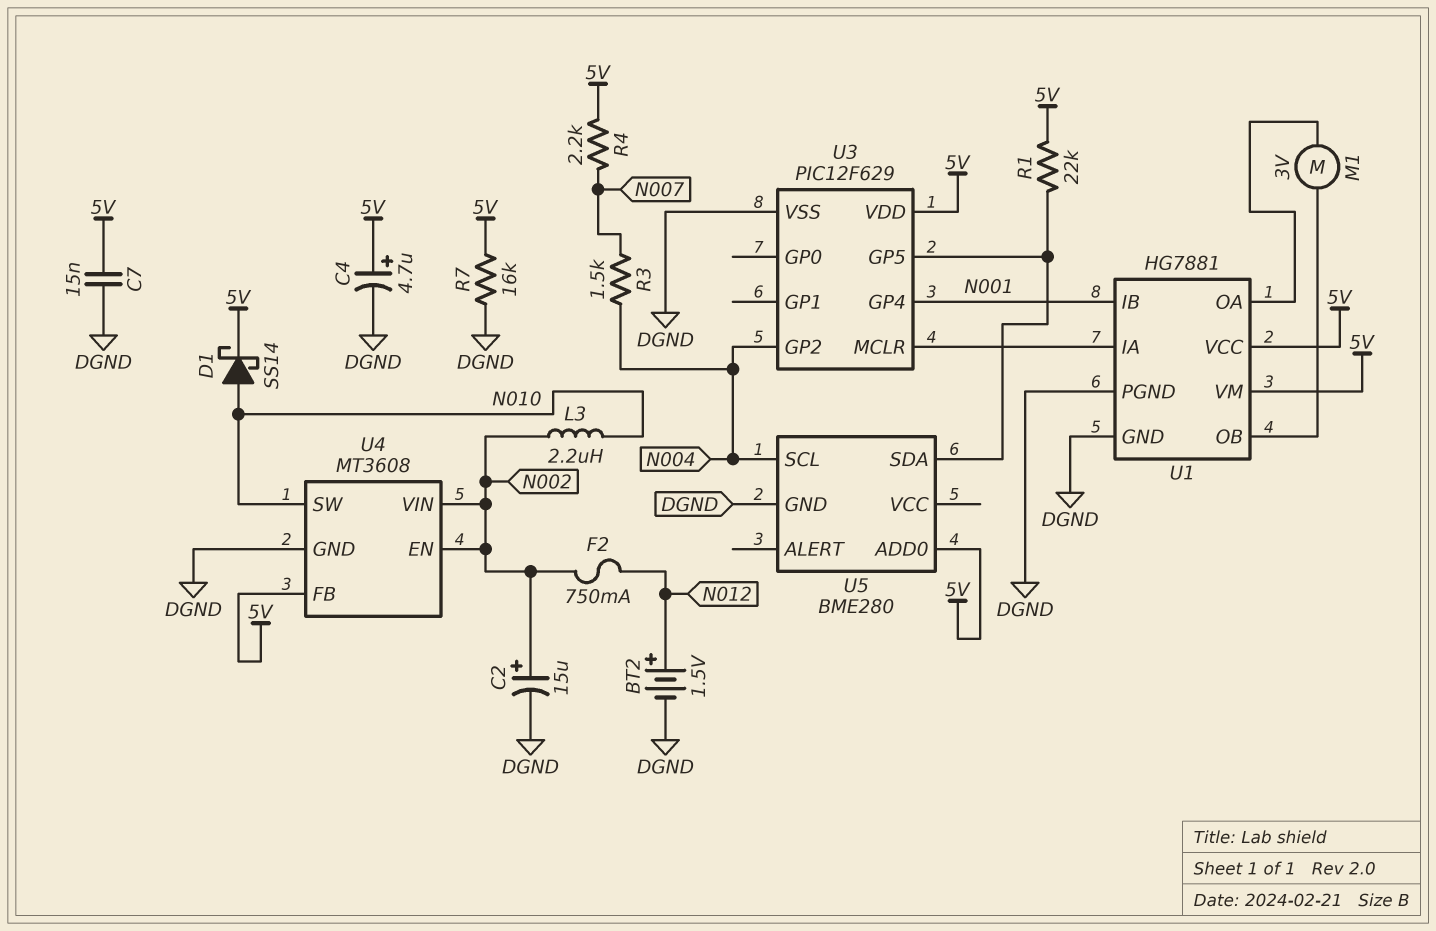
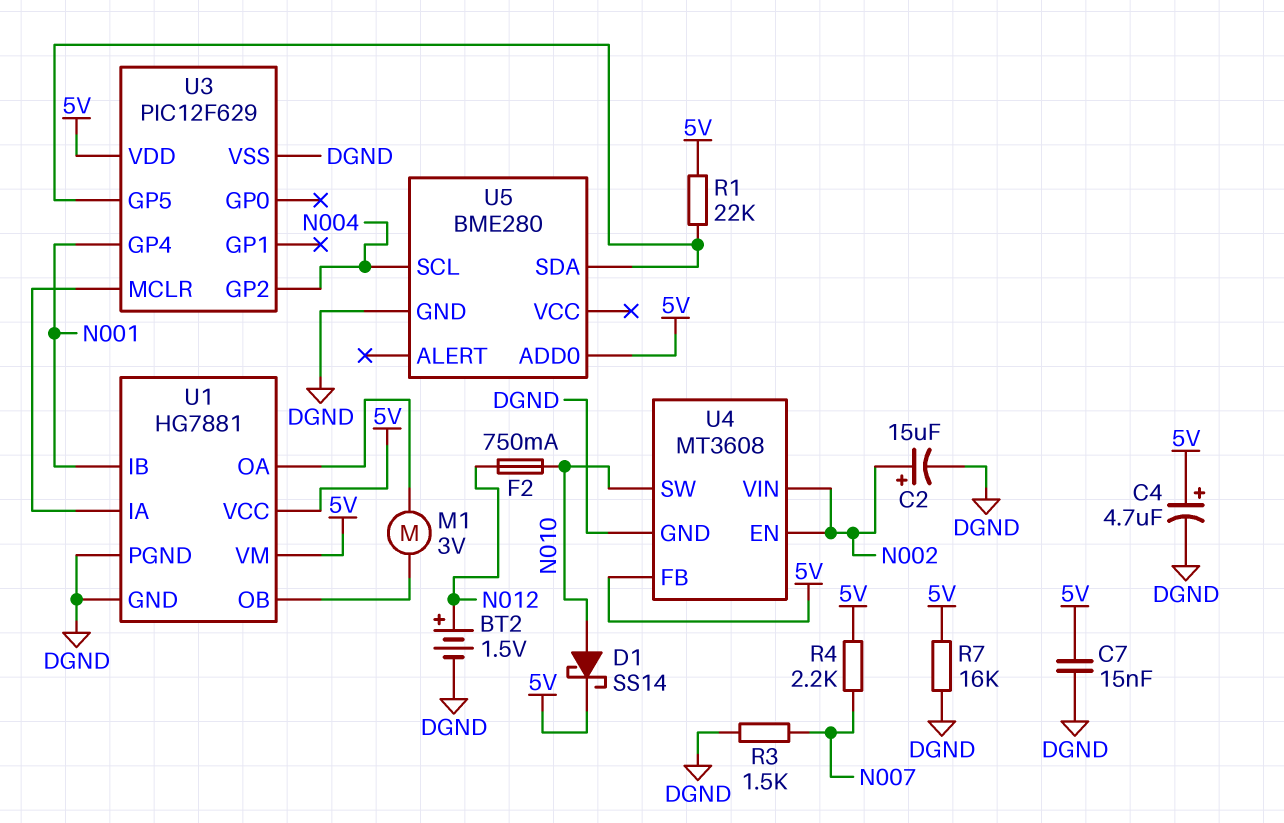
F2: 750mA (N002, N012) -> 750mA (N010, N012)
L3: 2.2uH (N002, N010) -> none
R3: 1.5k (N004, N007) -> 1.5k (DGND, N007)

